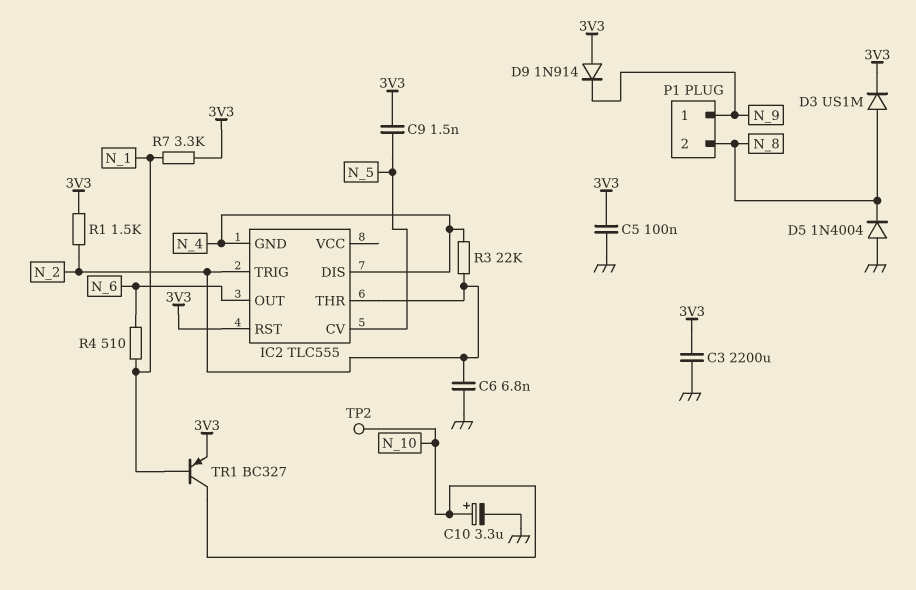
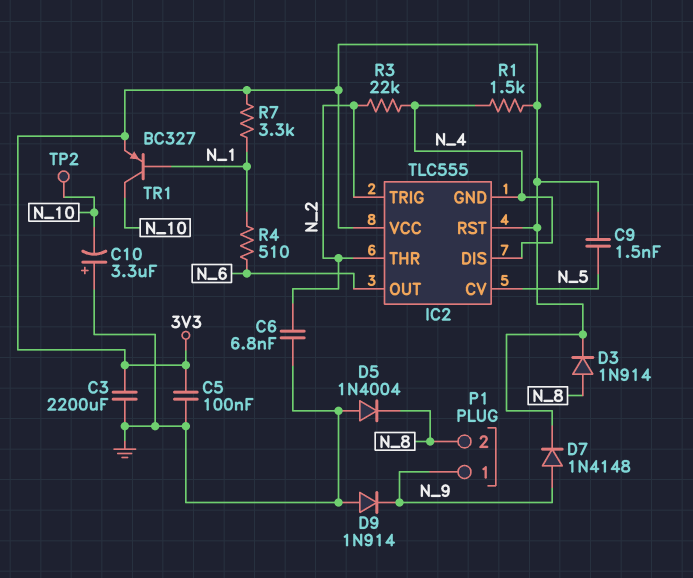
C10: 3.3uF (plus N_10, minus GND) -> 3.3uF (plus GND, minus N_10)
D3: diode US1M (A N_8, K 3V3) -> diode 1N914 (A N_8, K 3V3)
D7: none -> diode 1N4148 (A N_9, K 3V3)
D9: diode 1N914 (A 3V3, K N_9) -> diode 1N914 (A GND, K N_9)
IC2 pin VCC: none -> 3V3
R1: 1.5k (3V3, N_2) -> 1.5k (3V3, N_4)

